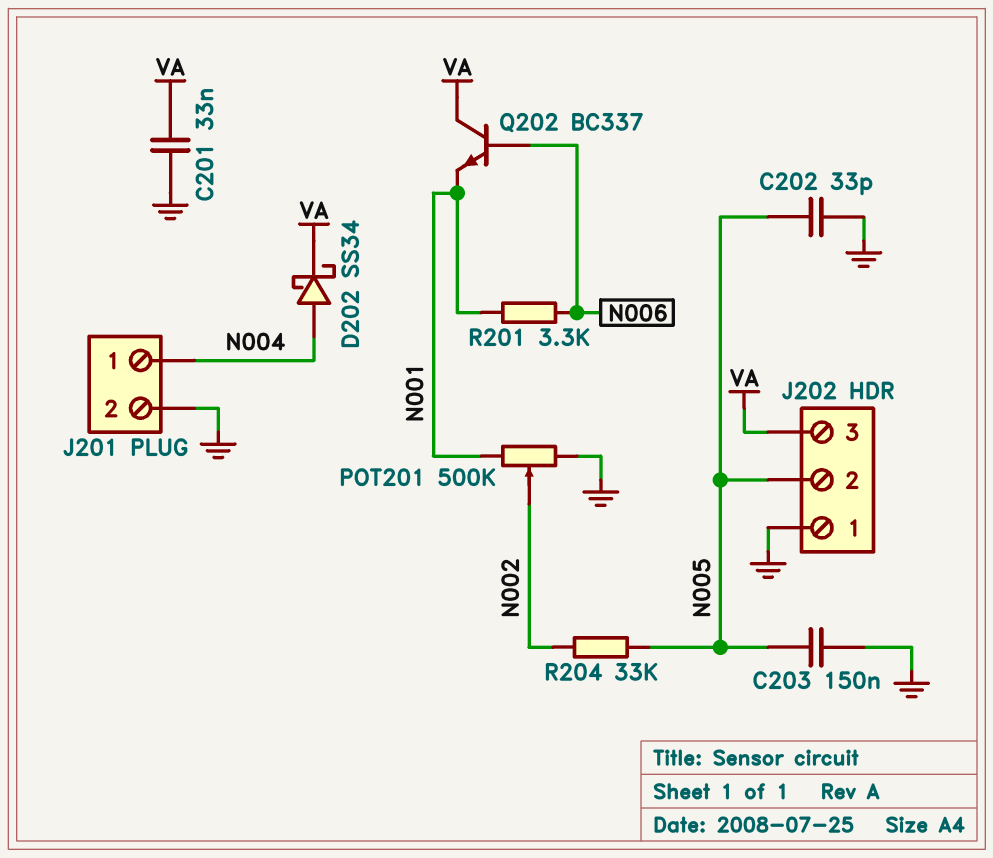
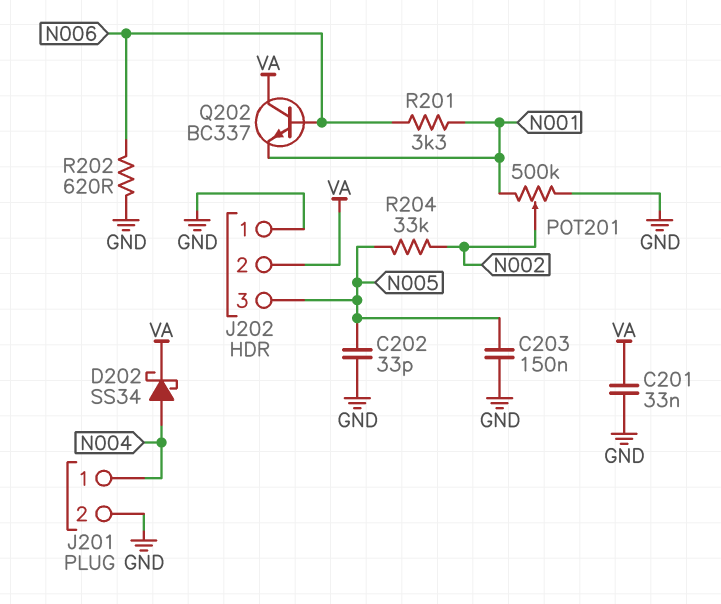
J202 pin 2: N005 -> VA
J202 pin 3: VA -> N005
R202: none -> 620 (GND, N006)

